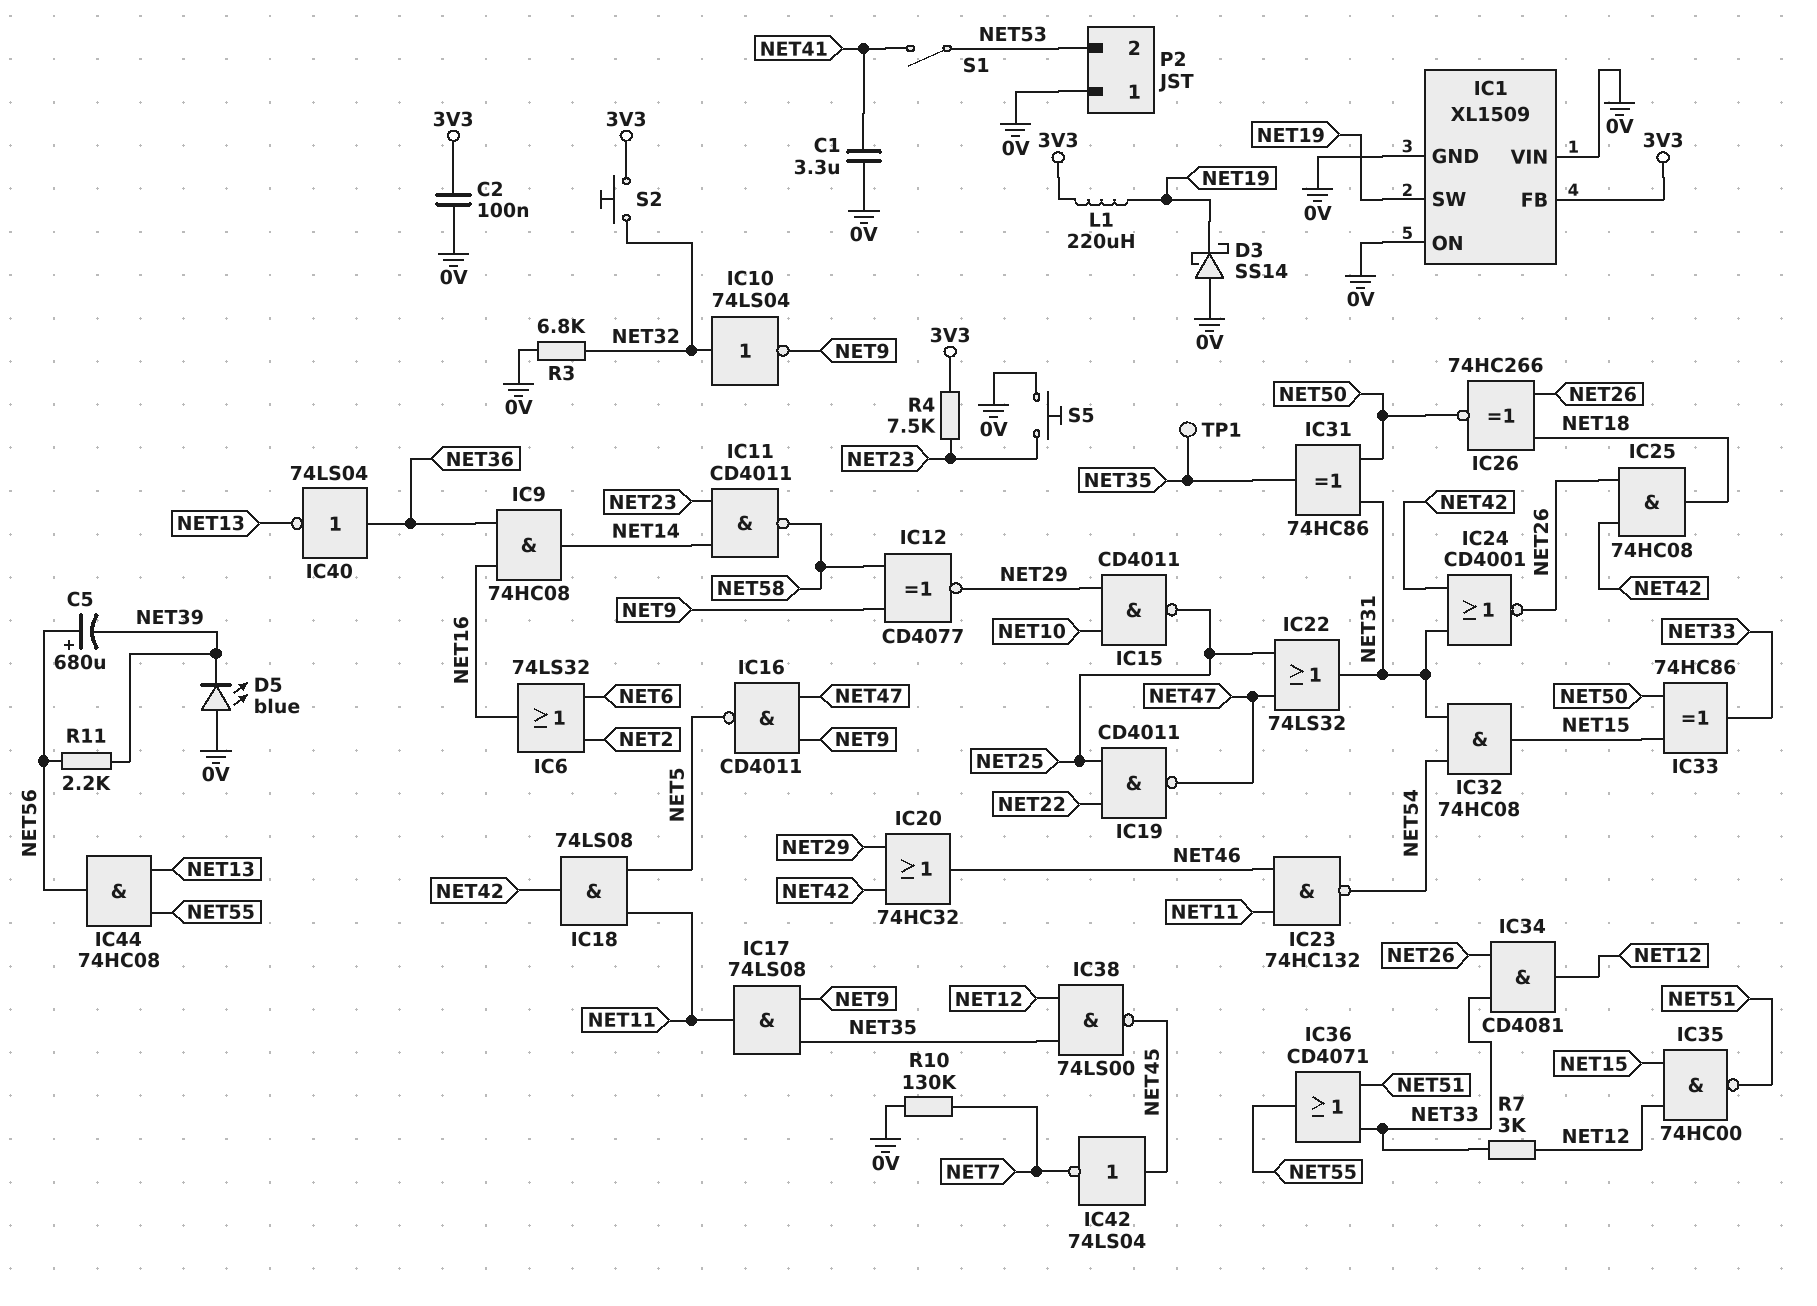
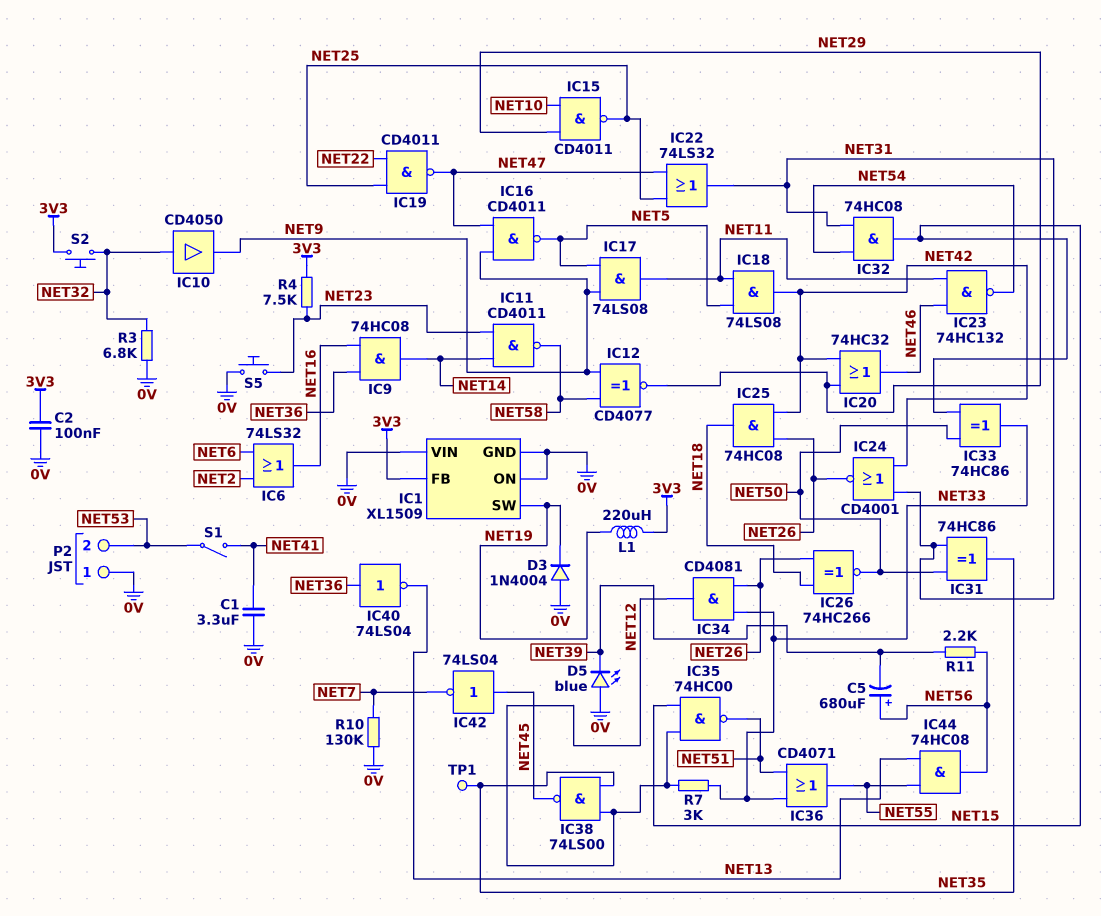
D3: schottky SS14 (A 0V, K NET19) -> diode 1N4004 (A 0V, K NET19)
IC10: NOT 74LS04 (in NET32, out NET9) -> buffer CD4050 (in NET32, out NET9)
IC17: AND 74LS08 (in NET9, in NET35, out NET11) -> AND 74LS08 (in NET5, in NET9, out NET11)

